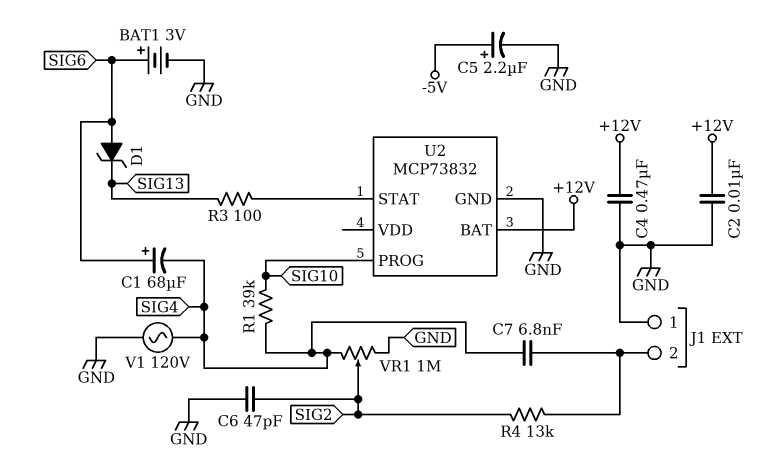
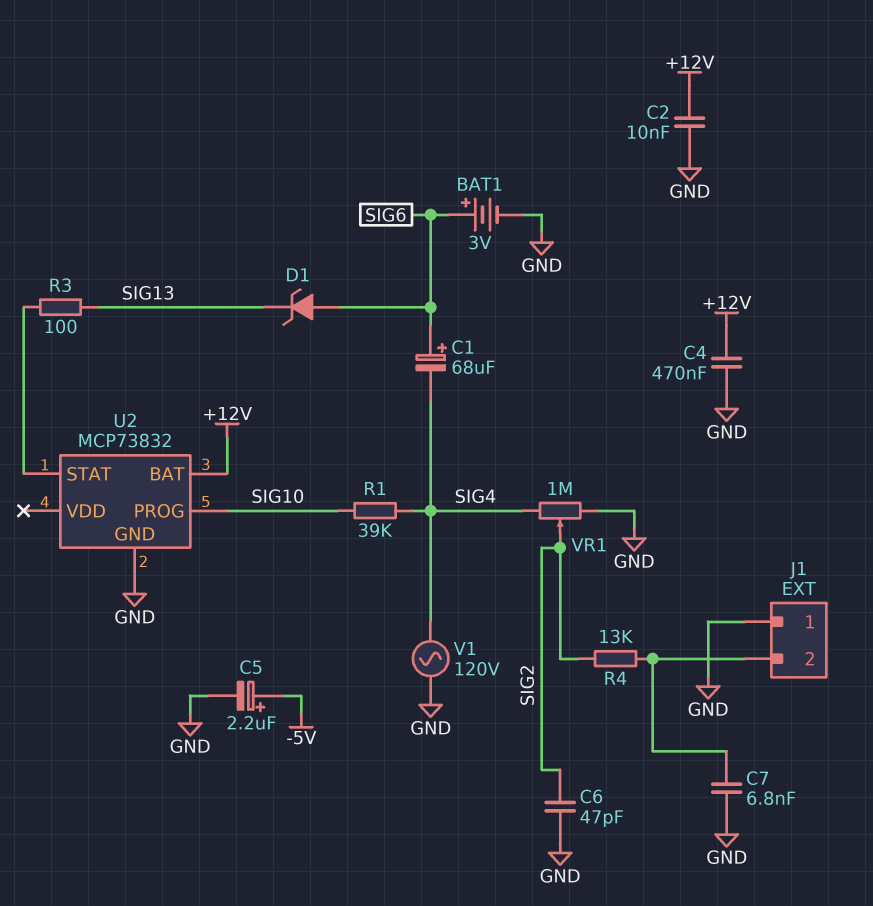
C7: 6.8nF (J1/2, SIG4) -> 6.8nF (GND, J1/2)

